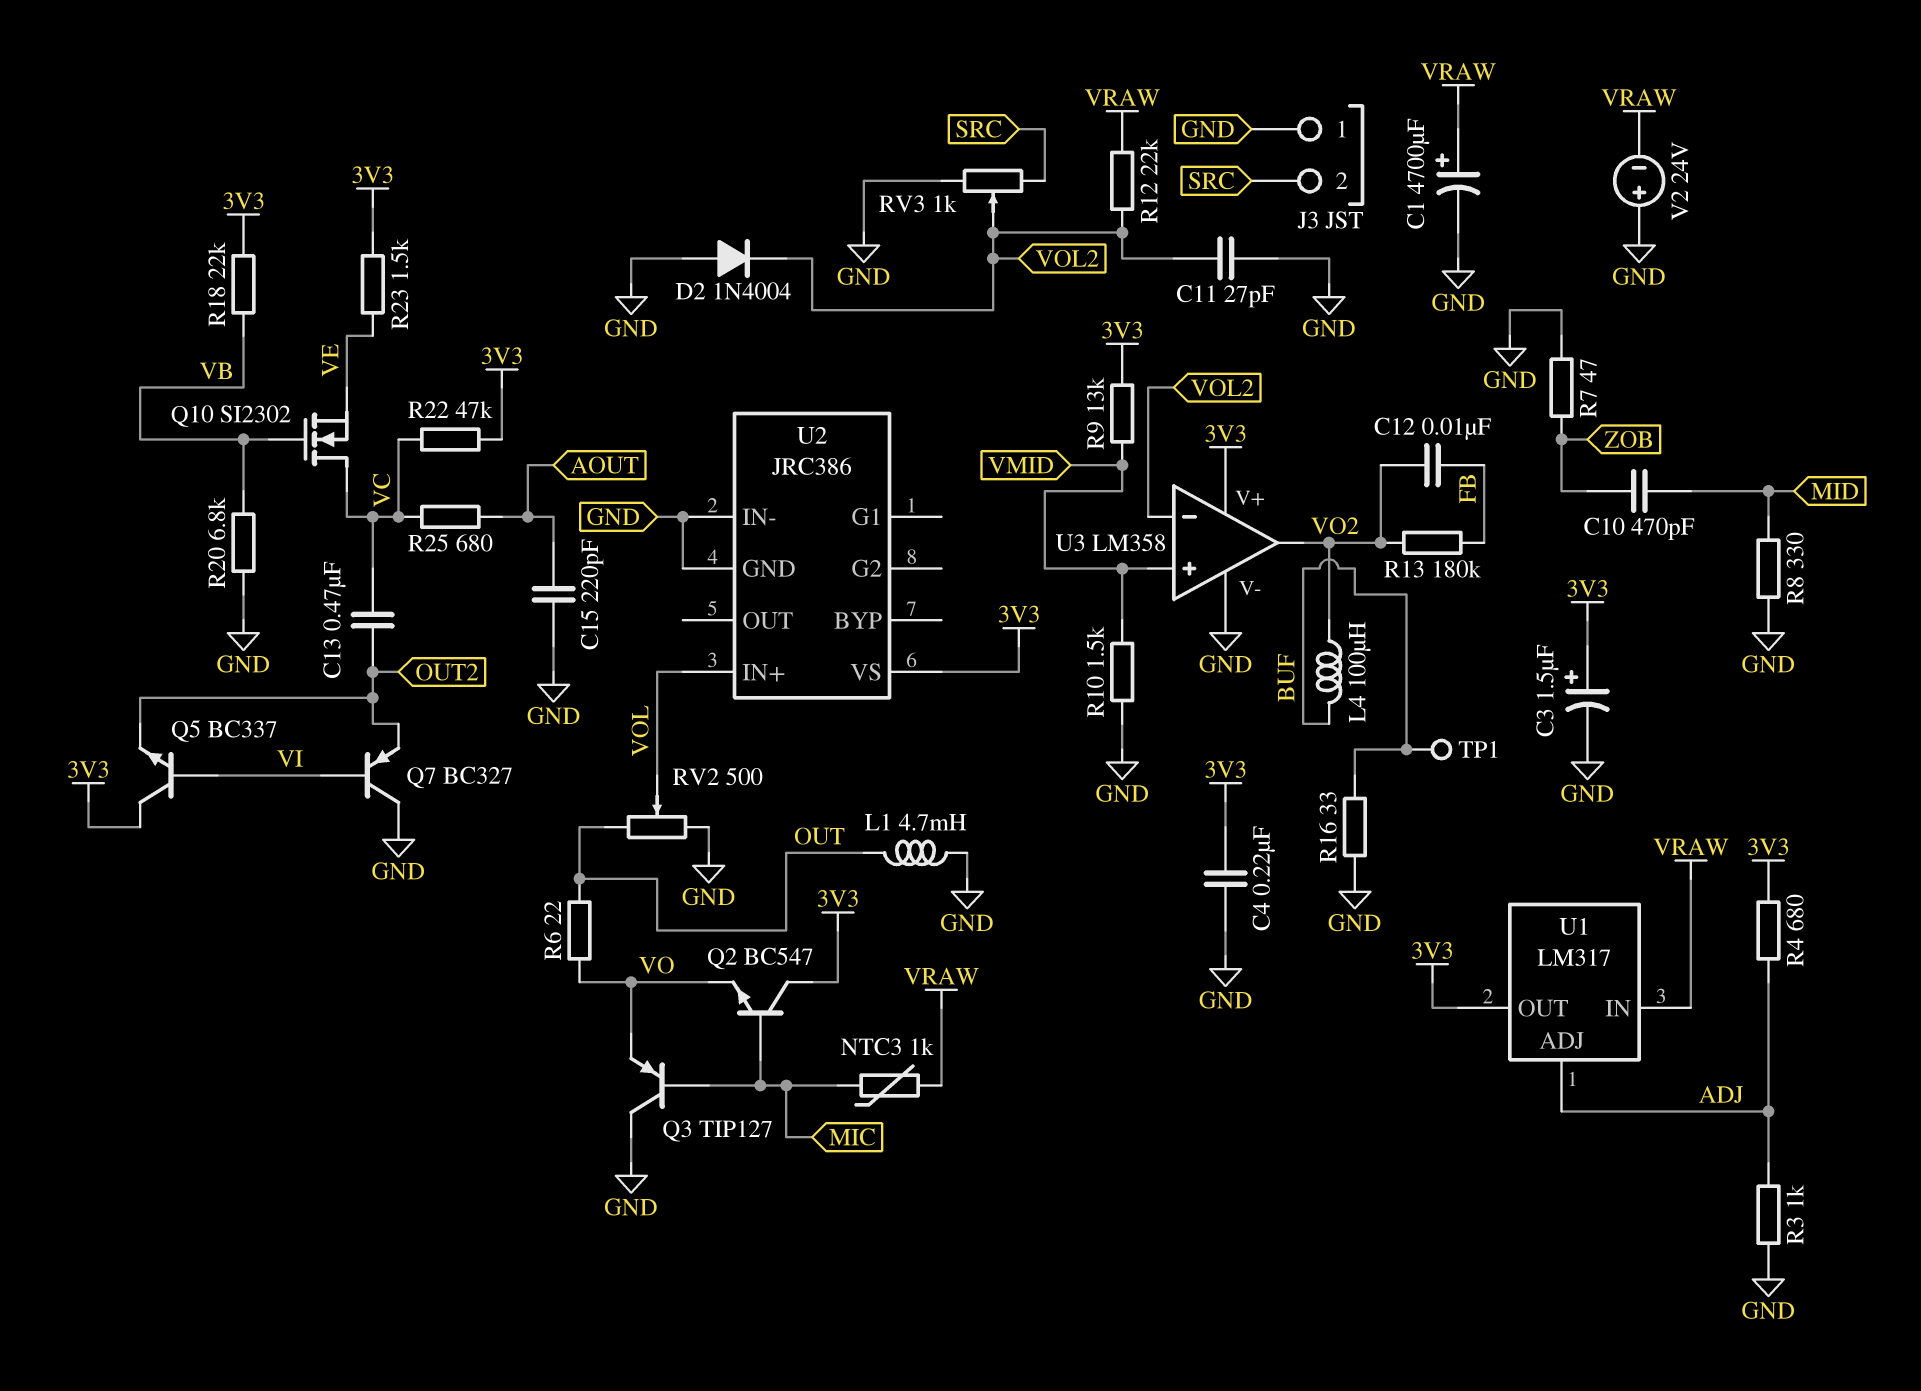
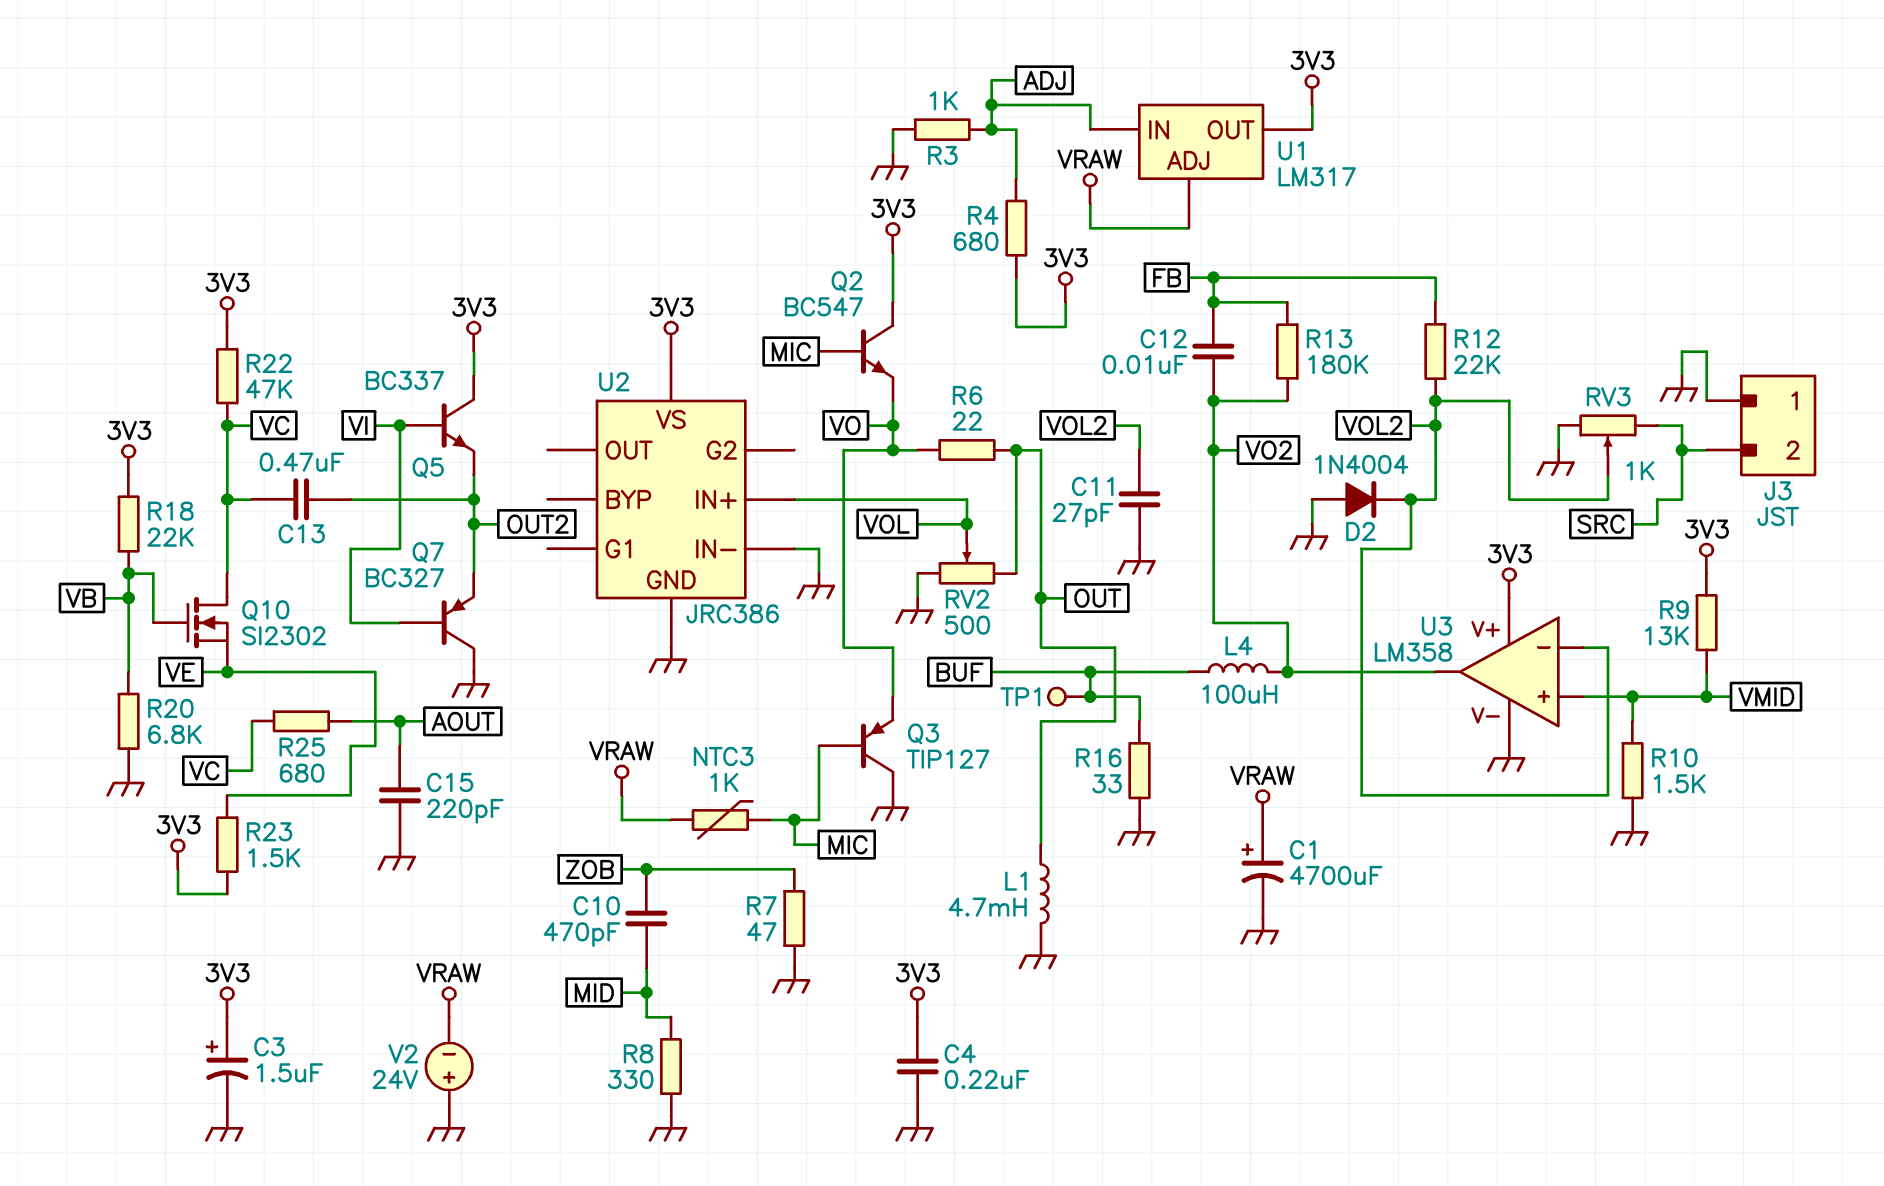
R12: 22k (VOL2, VRAW) -> 22k (FB, VOL2)
U1 pin ADJ: ADJ -> VRAW
U1 pin IN: VRAW -> ADJ

